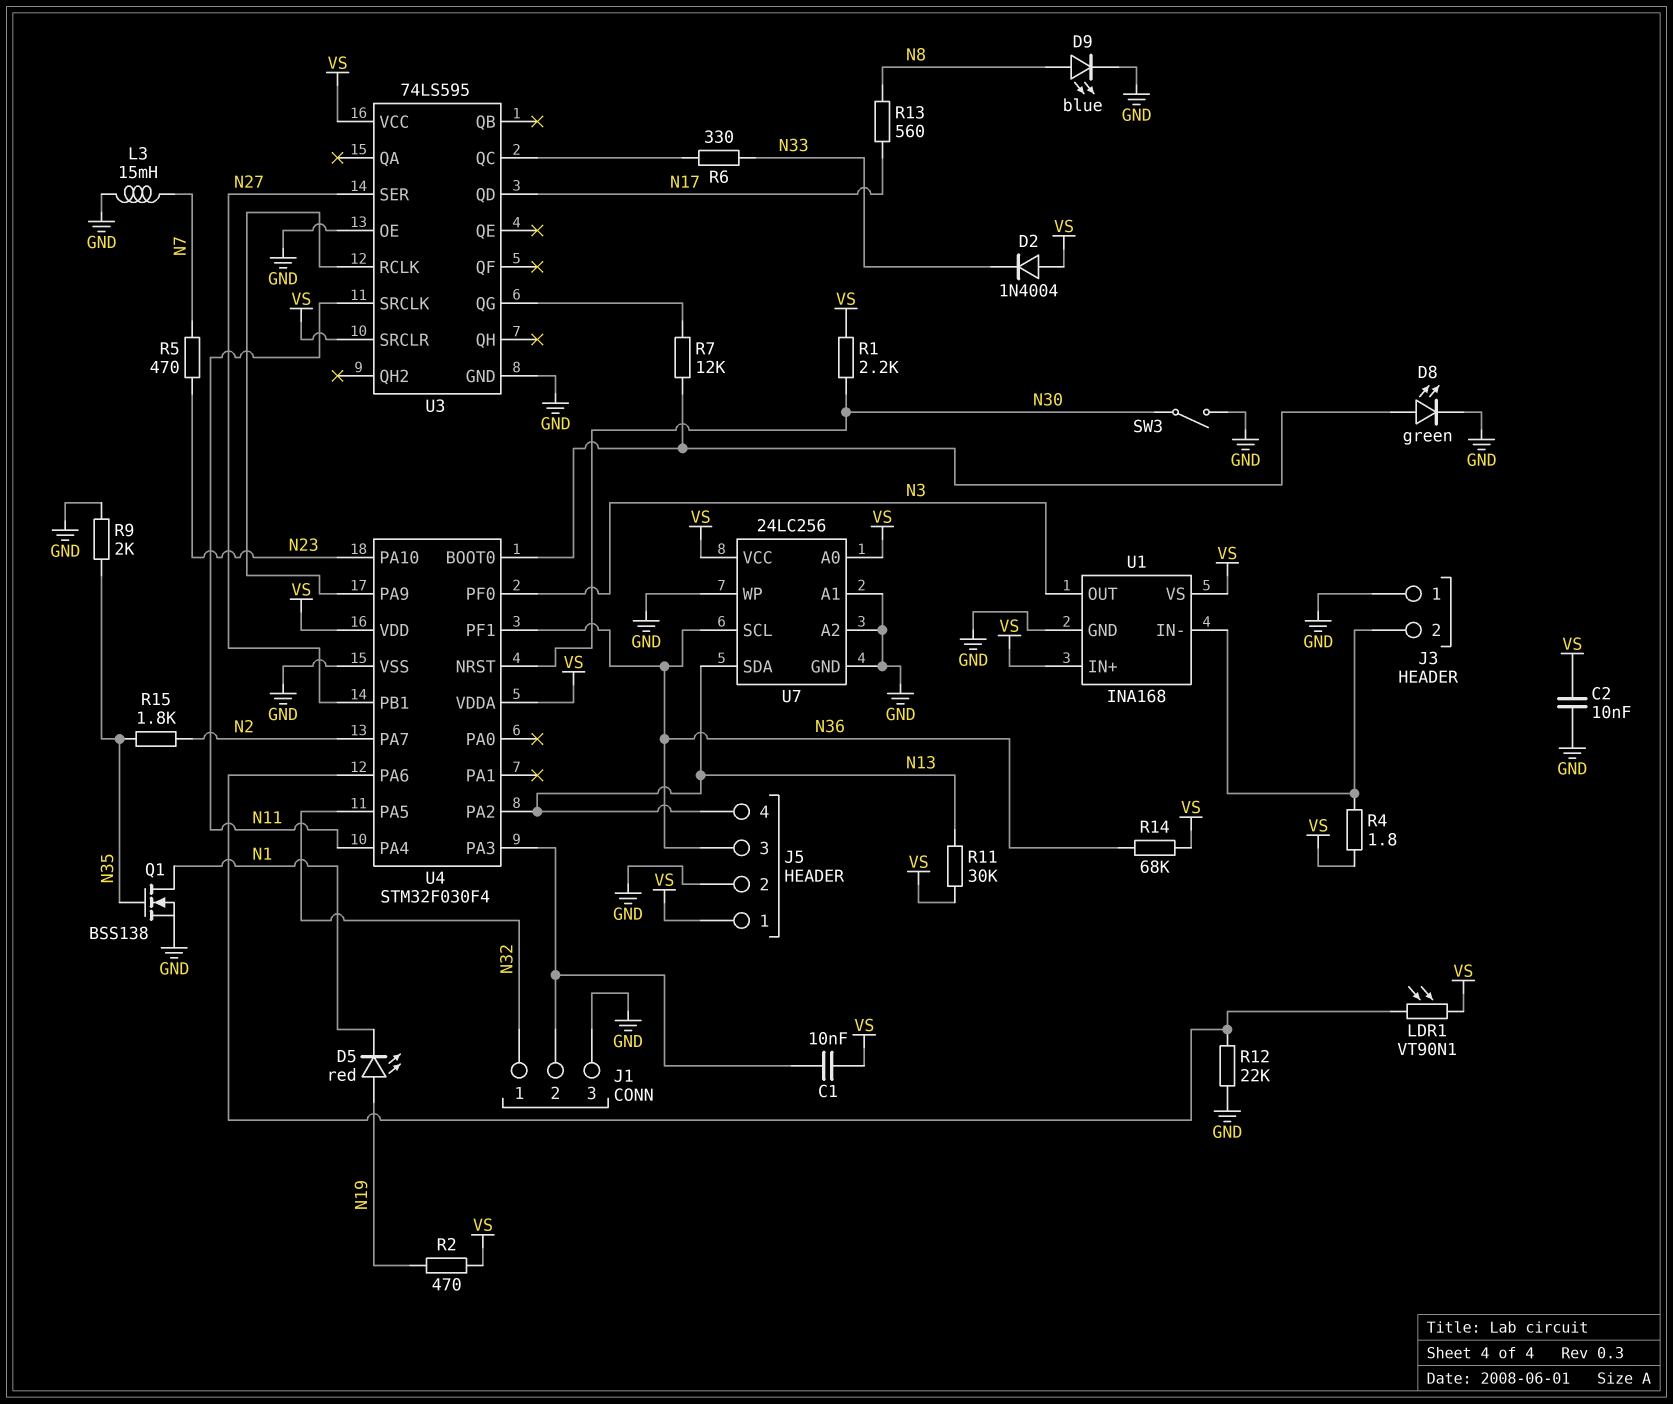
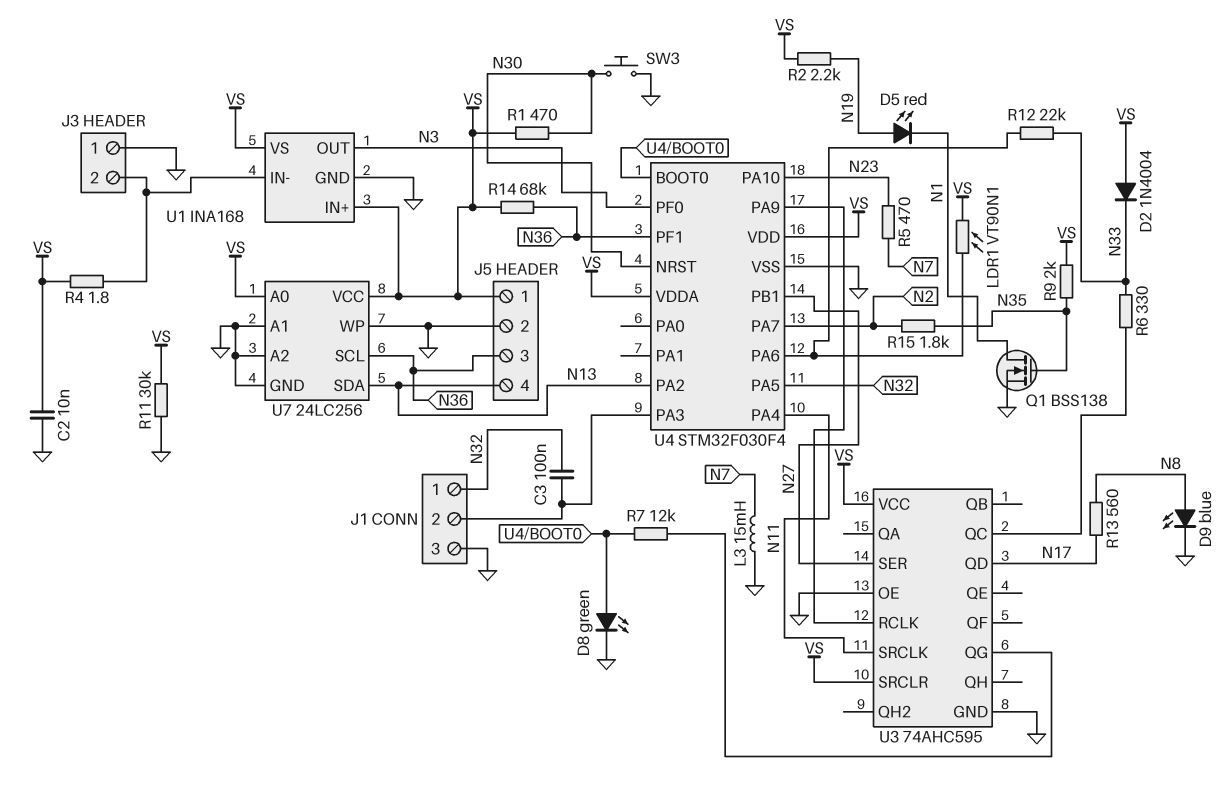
C1: 10nF (J1/2, VS) -> none
C3: none -> 100nF (J1/2, N32)
R1: 2.2k (N30, VS) -> 470 (N30, VS)
R2: 470 (N19, VS) -> 2.2k (N19, VS)
R9: 2k (GND, N35) -> 2k (N35, VS)
R11: 30k (N13, VS) -> 30k (GND, VS)
R12: 22k (GND, U4/PA6) -> 22k (N33, U4/PA6)
SW3: switch (GND, N30) -> button (GND, N30)
U3: 74LS595 -> 74AHC595

